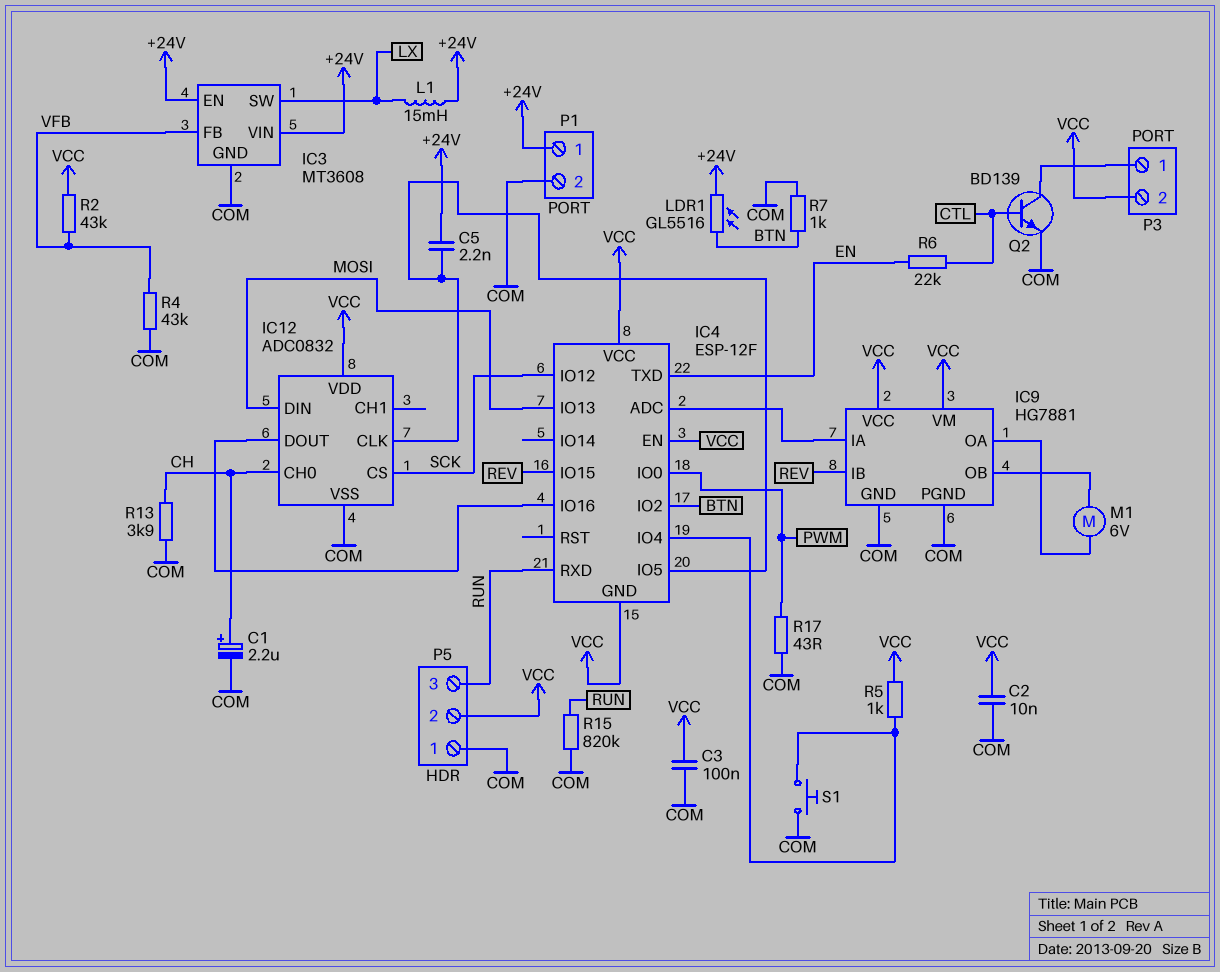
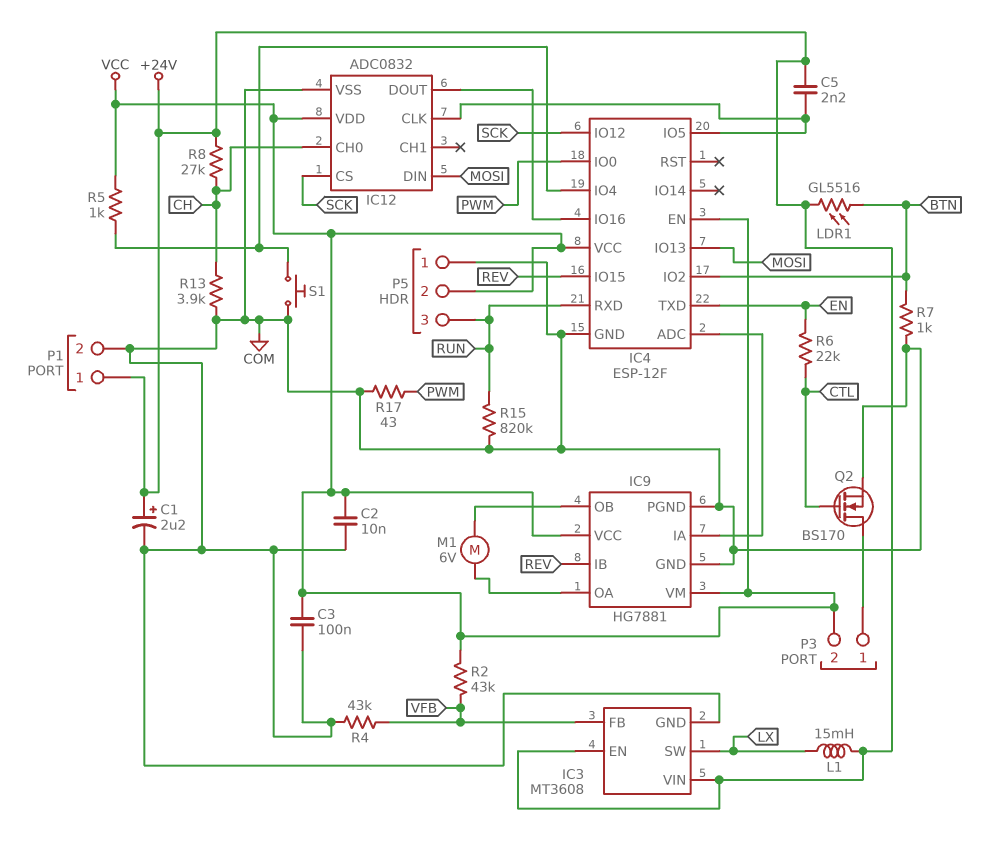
C1: 2.2uF (plus CH, minus COM) -> 2.2uF (plus +24V, minus COM)
IC4 pin GND: VCC -> COM
Q2: NPN BD139 (B CTL, C P3/1, E COM) -> NMOS BS170 (G CTL, D P3/1, S COM)
R8: none -> 27k (+24V, CH)

